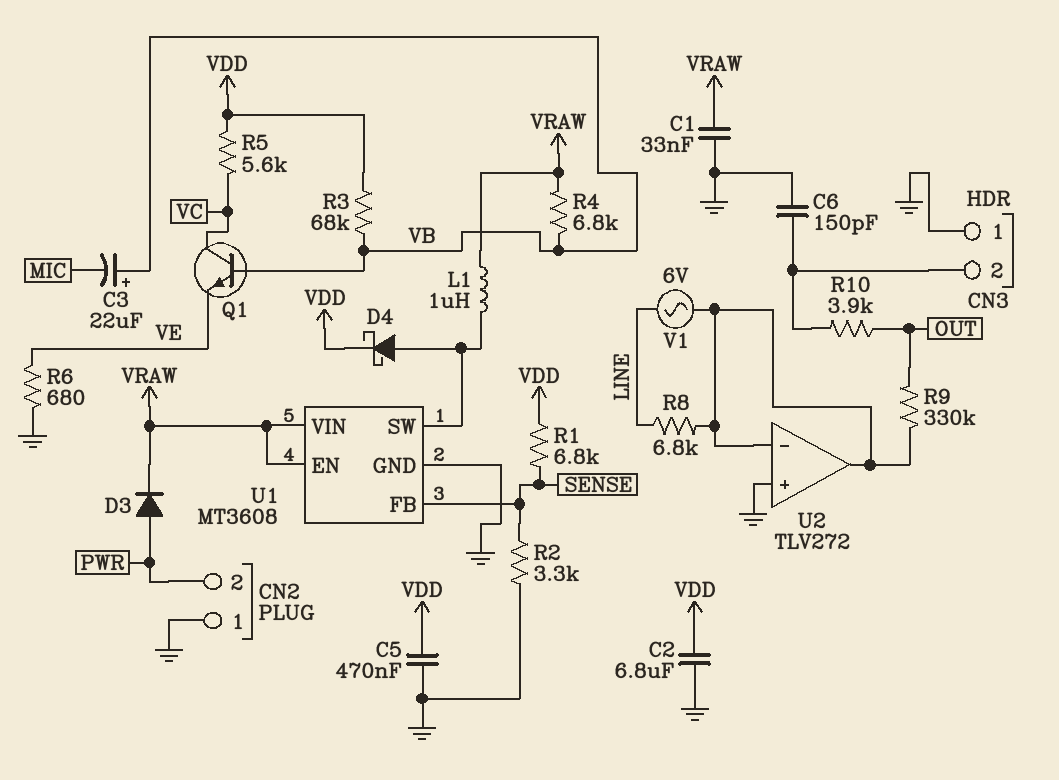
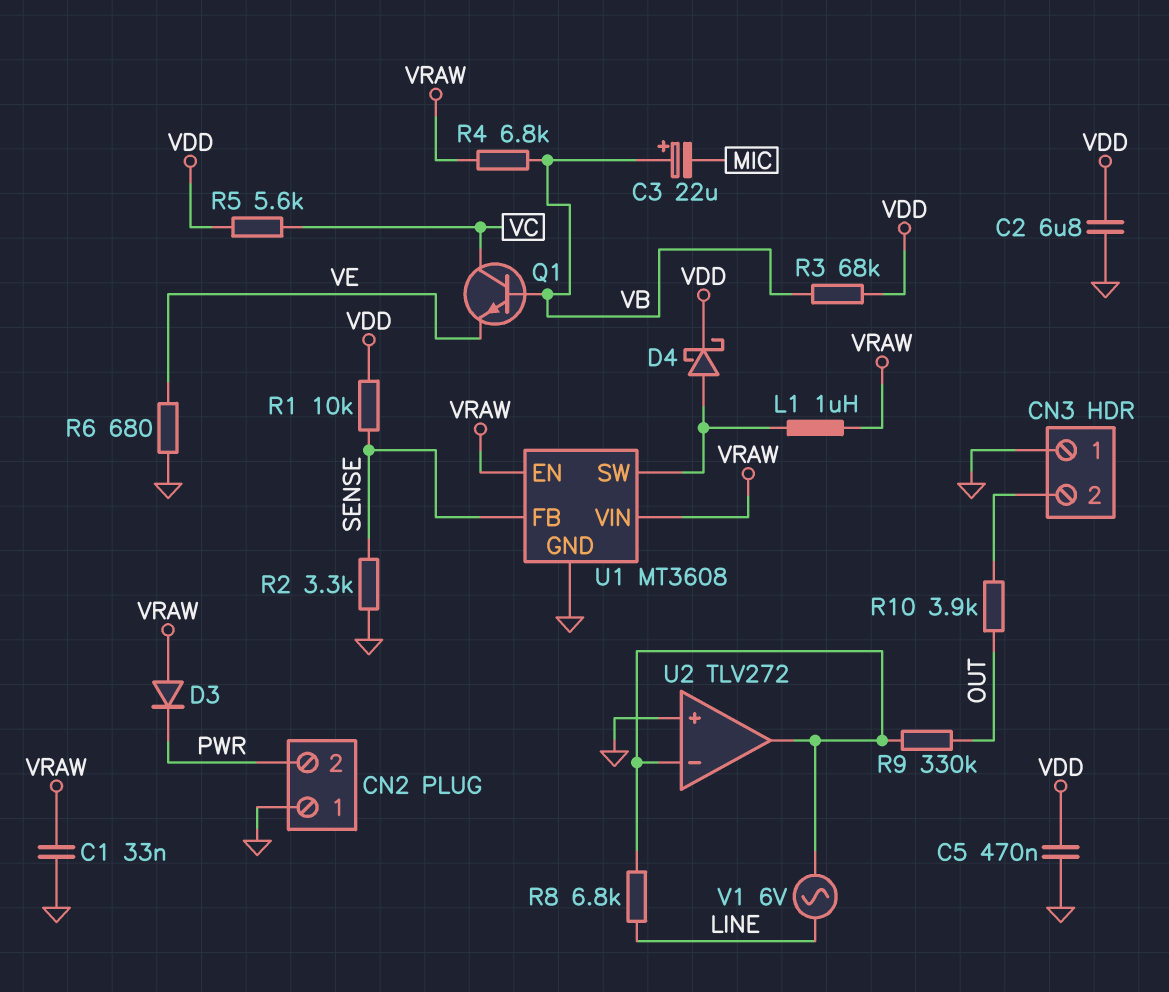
C6: 150pF (CN3/2, GND) -> none
D3: diode (A PWR, K VRAW) -> diode (A VRAW, K PWR)
R1: 6.8k (SENSE, VDD) -> 10k (SENSE, VDD)

